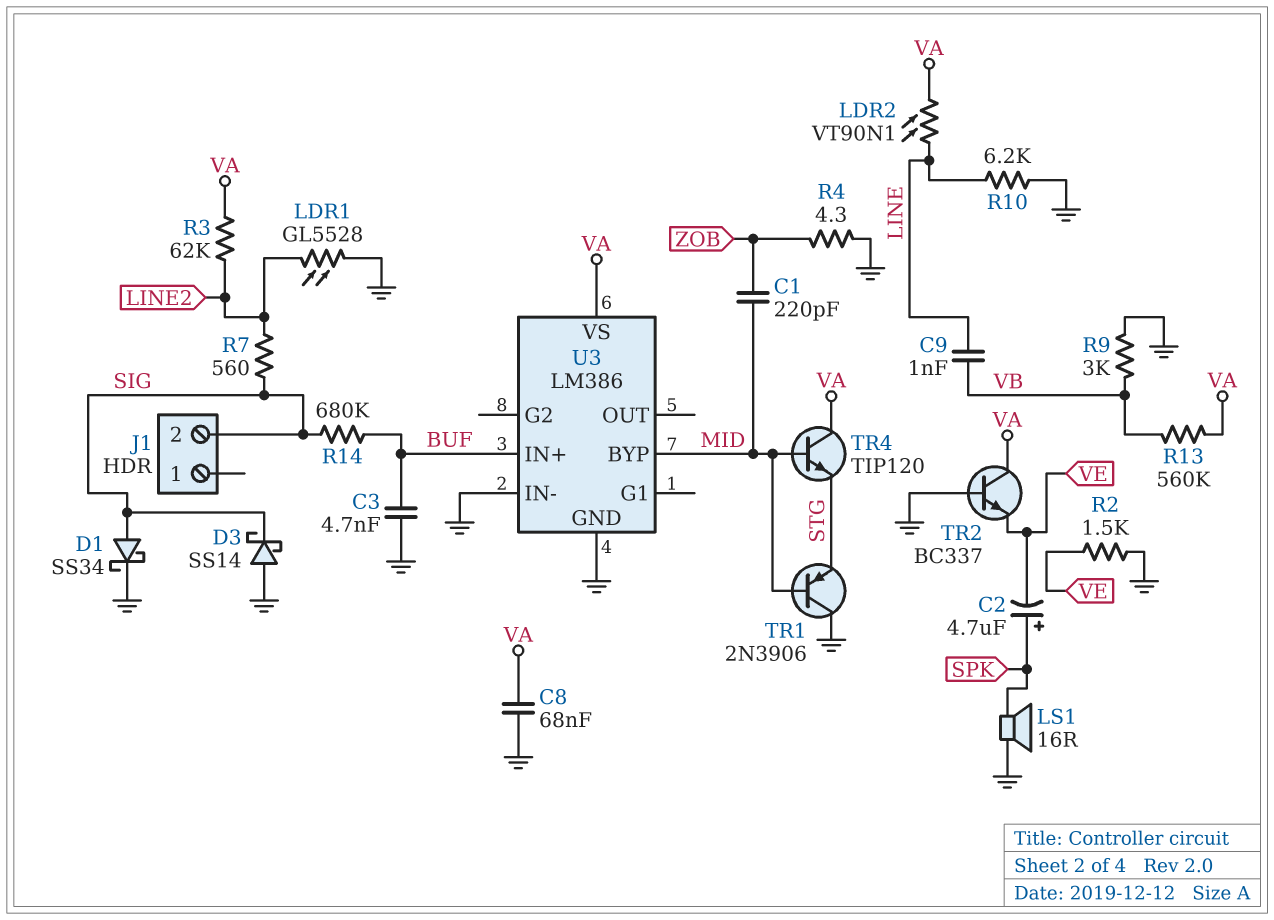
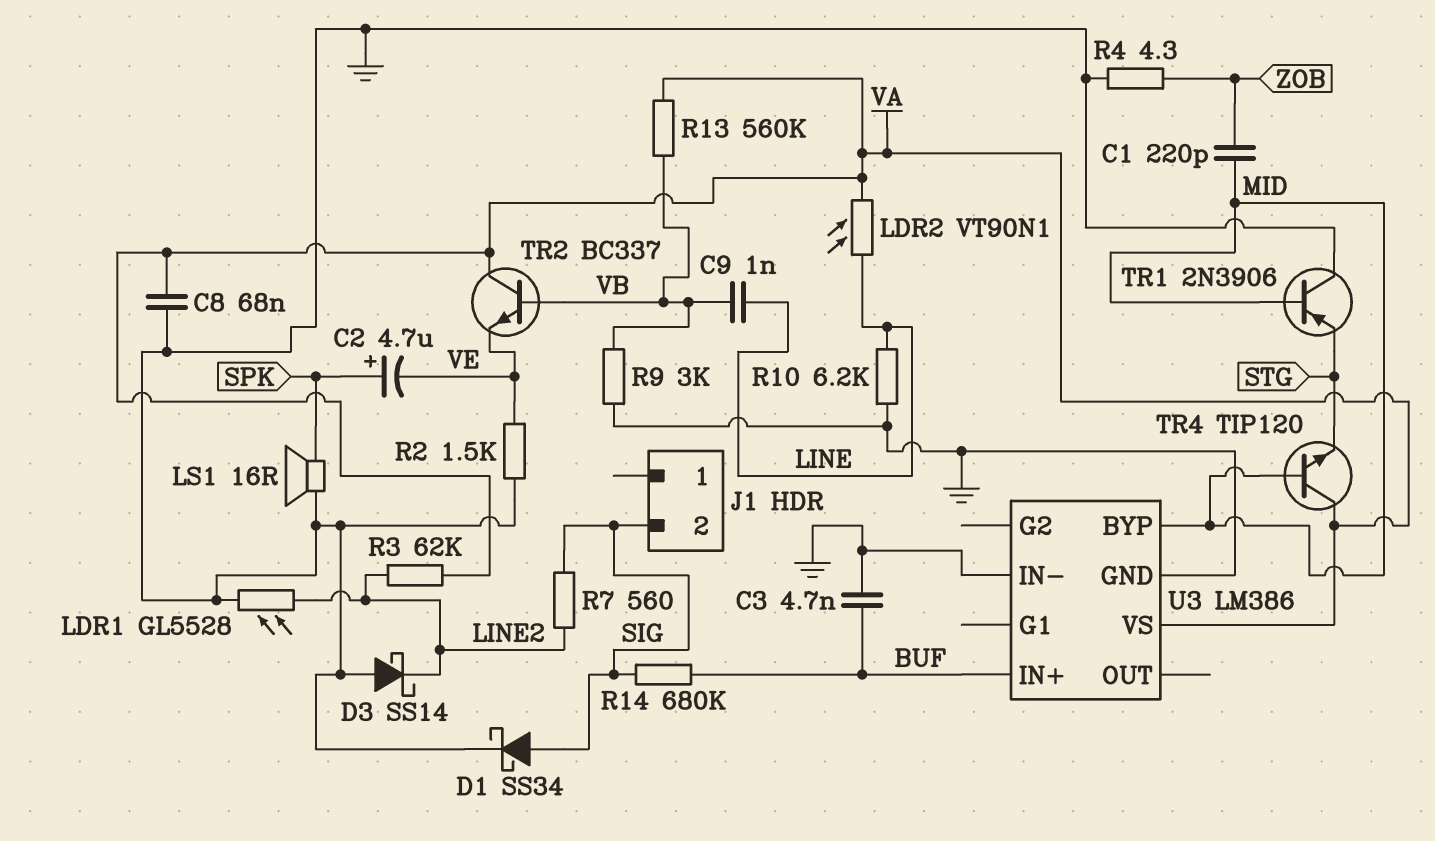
D3: schottky SS14 (A GND, K SIG) -> schottky SS14 (A GND, K LINE2)
TR2: NPN BC337 (B GND, C VA, E VE) -> NPN BC337 (B VB, C VA, E VE)

